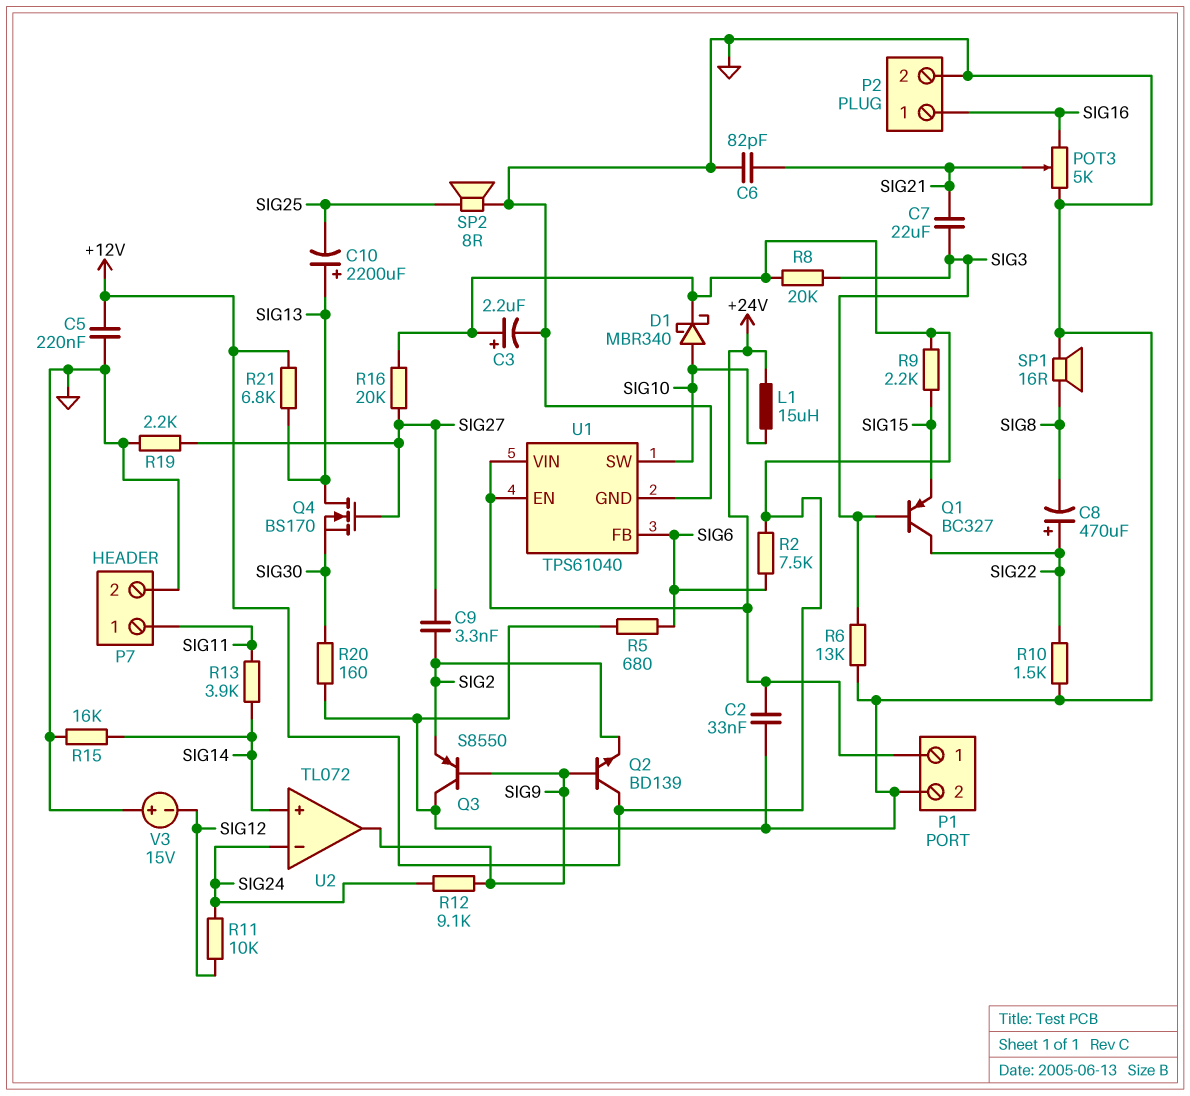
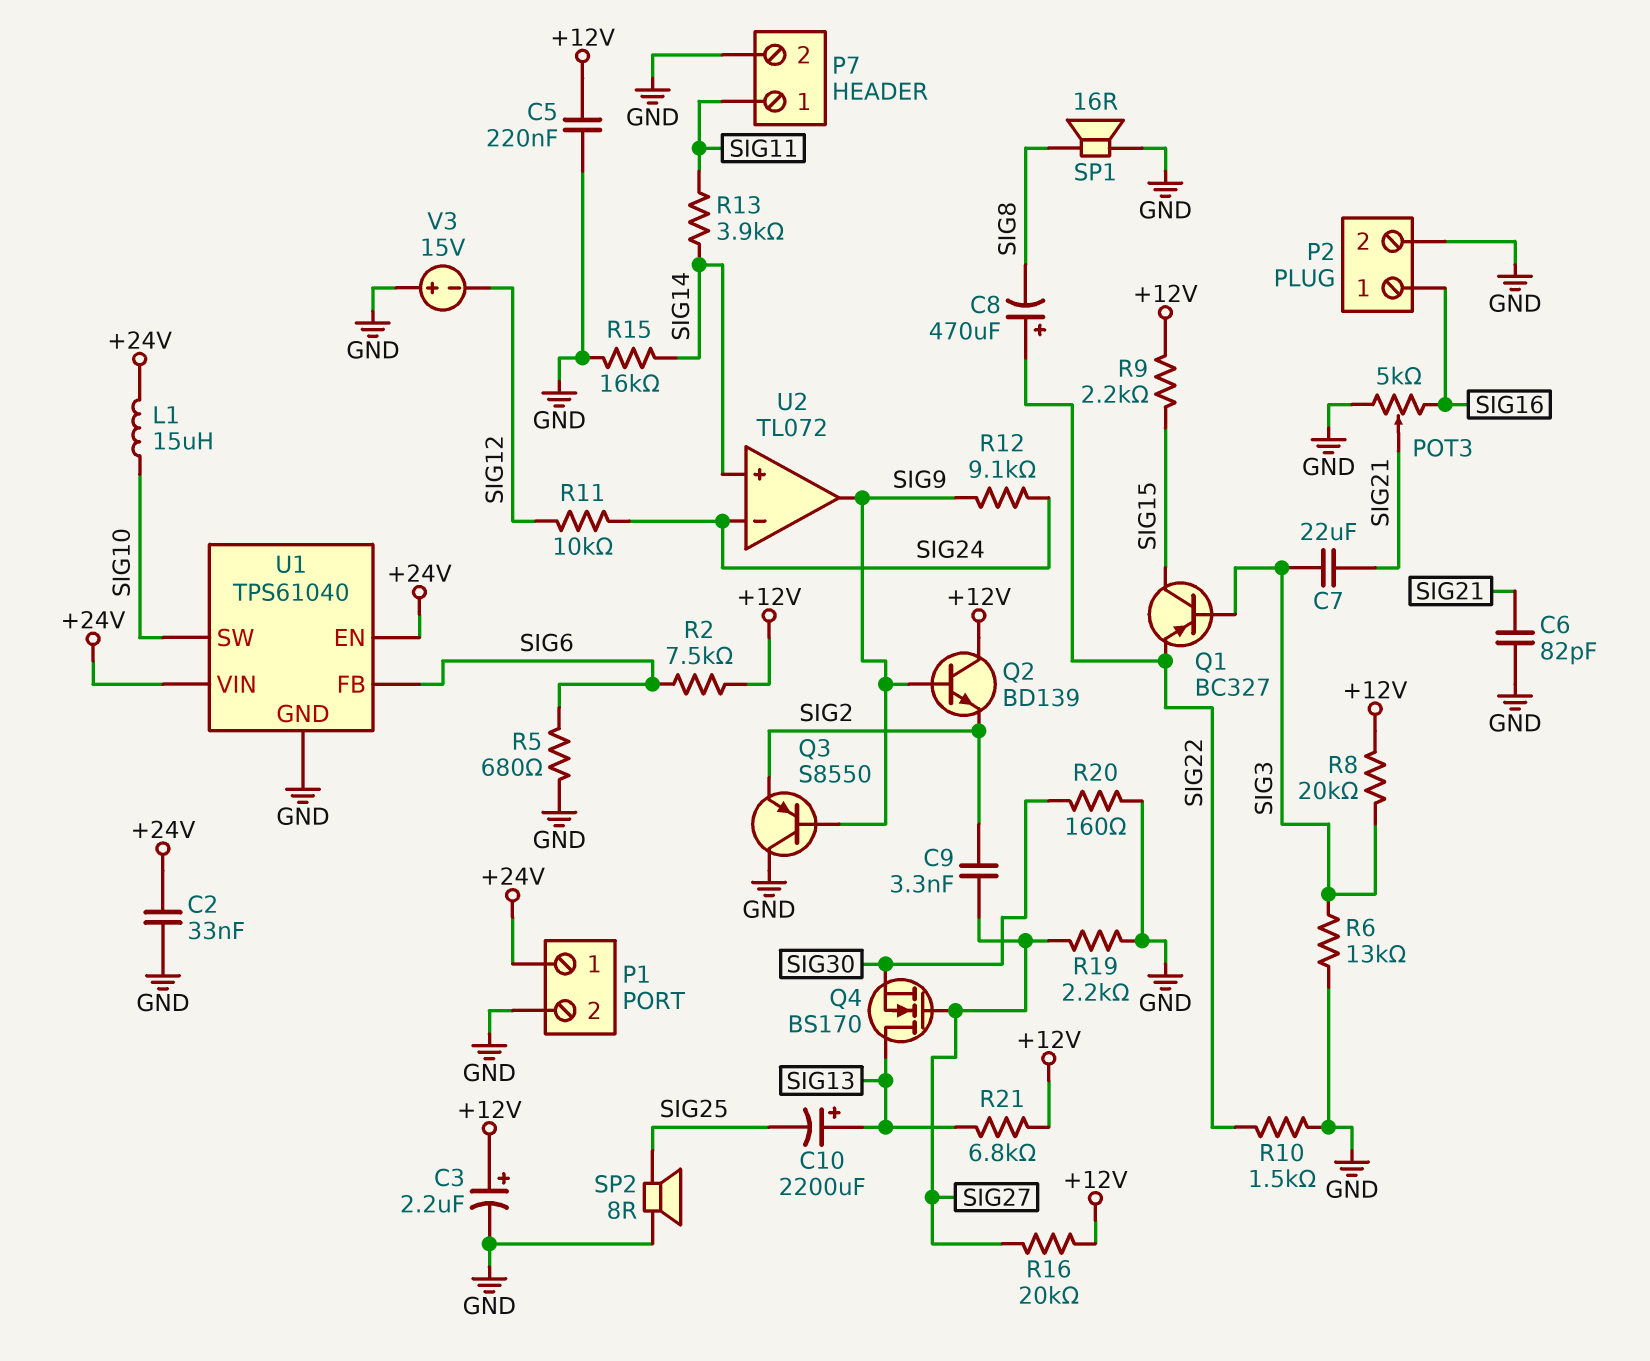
D1: schottky MBR340 (A SIG10, K +12V) -> none
Q1: PNP BC327 (B SIG3, C SIG22, E SIG15) -> PNP BC327 (B SIG3, C SIG15, E SIG22)

